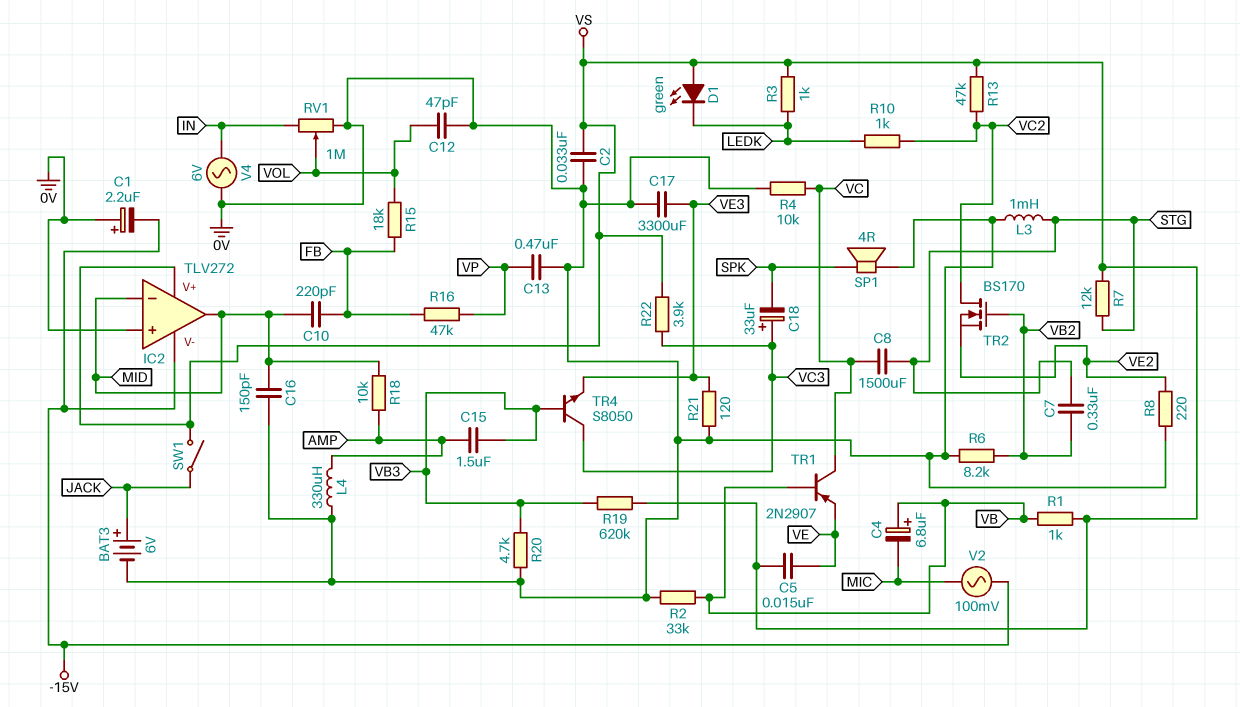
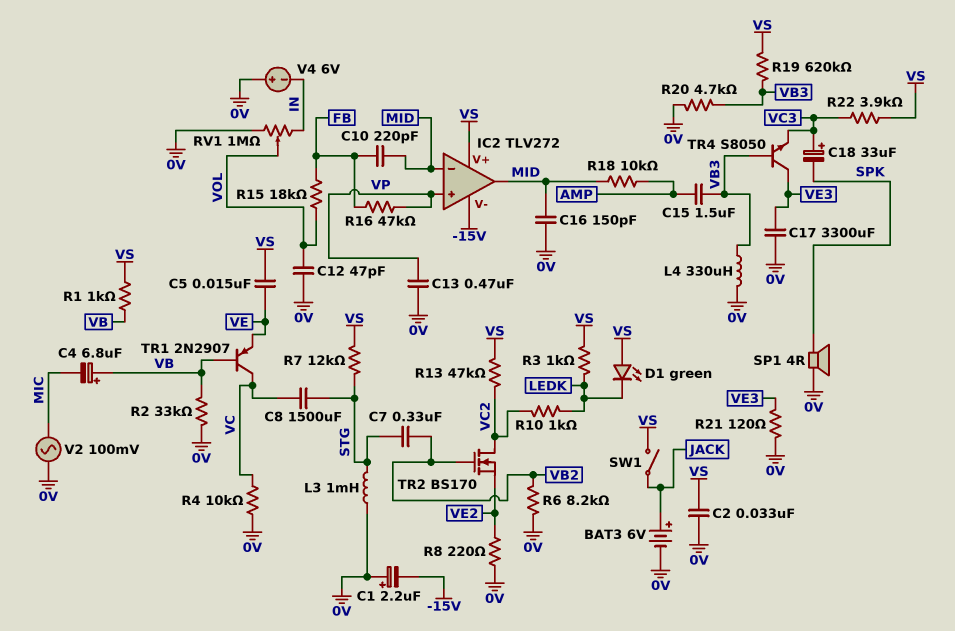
IC2 pin in+: 0V -> VP
L4: 330uH (0V, AMP) -> 330uH (0V, VB3)
TR4: NPN S8050 (B VB3, C VC3, E VE3) -> NPN S8050 (B VB3, C VE3, E VC3)
V2: AC 100mV (-15V, MIC) -> AC 100mV (0V, MIC)
V4: AC 6V (0V, IN) -> 6V (plus 0V, minus IN)

